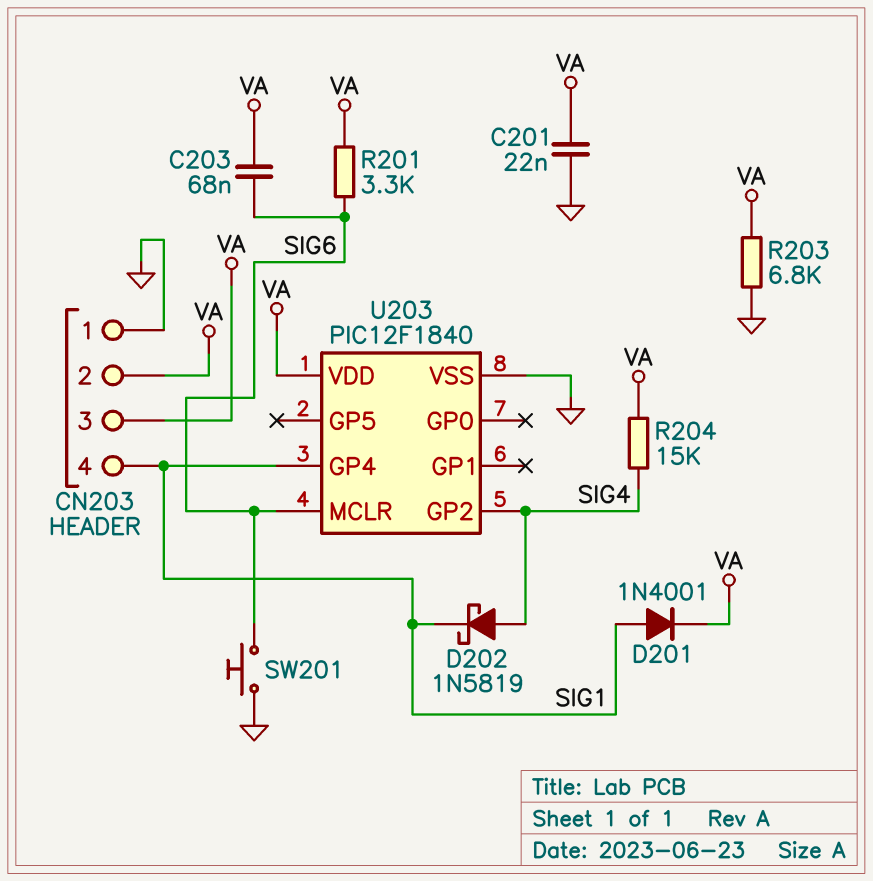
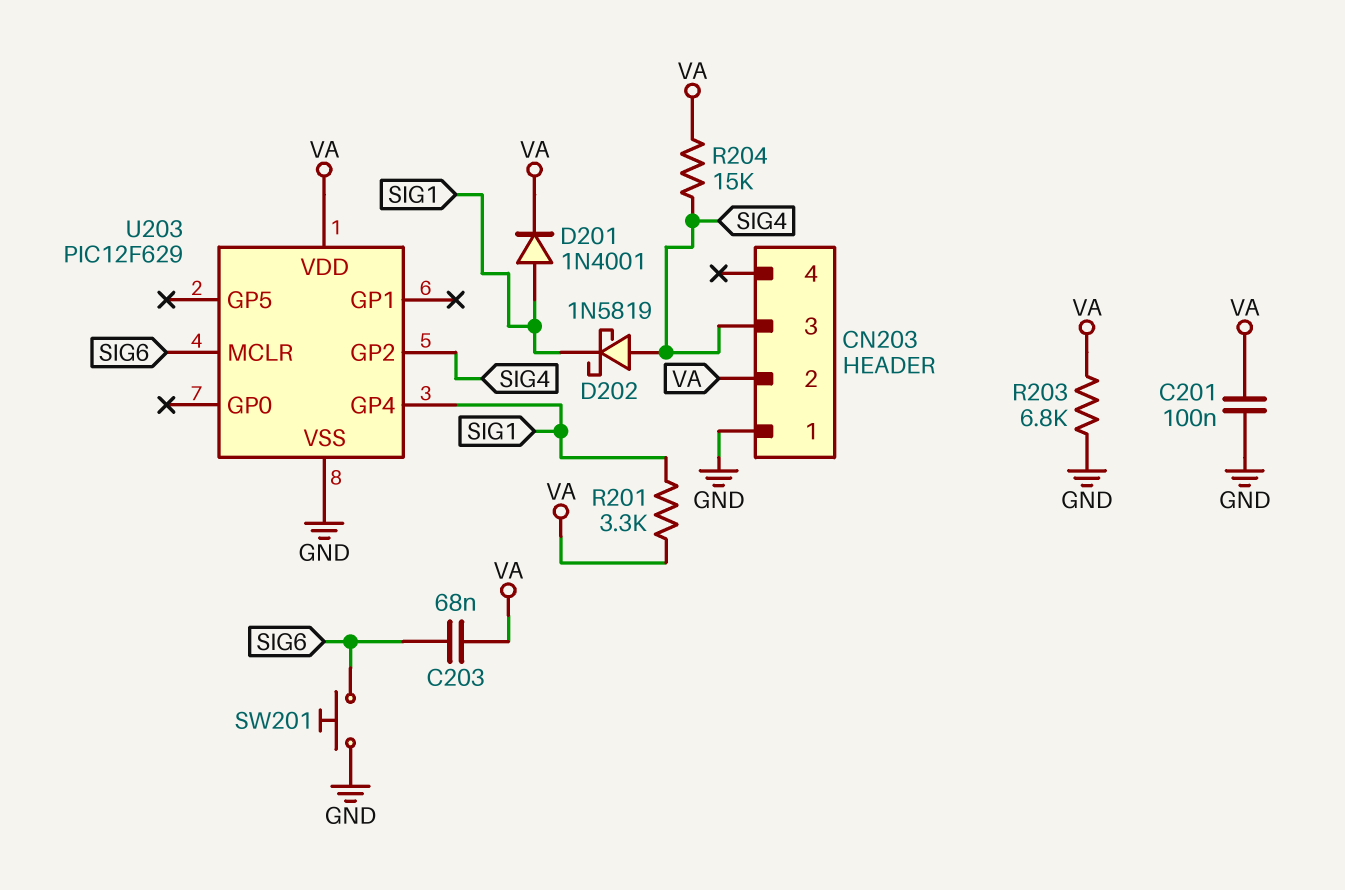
C201: 22nF (GND, VA) -> 100nF (GND, VA)
CN203 pin 3: VA -> SIG4
CN203 pin 4: SIG1 -> none
R201: 3.3k (SIG6, VA) -> 3.3k (SIG1, VA)
U203: PIC12F1840 -> PIC12F629

